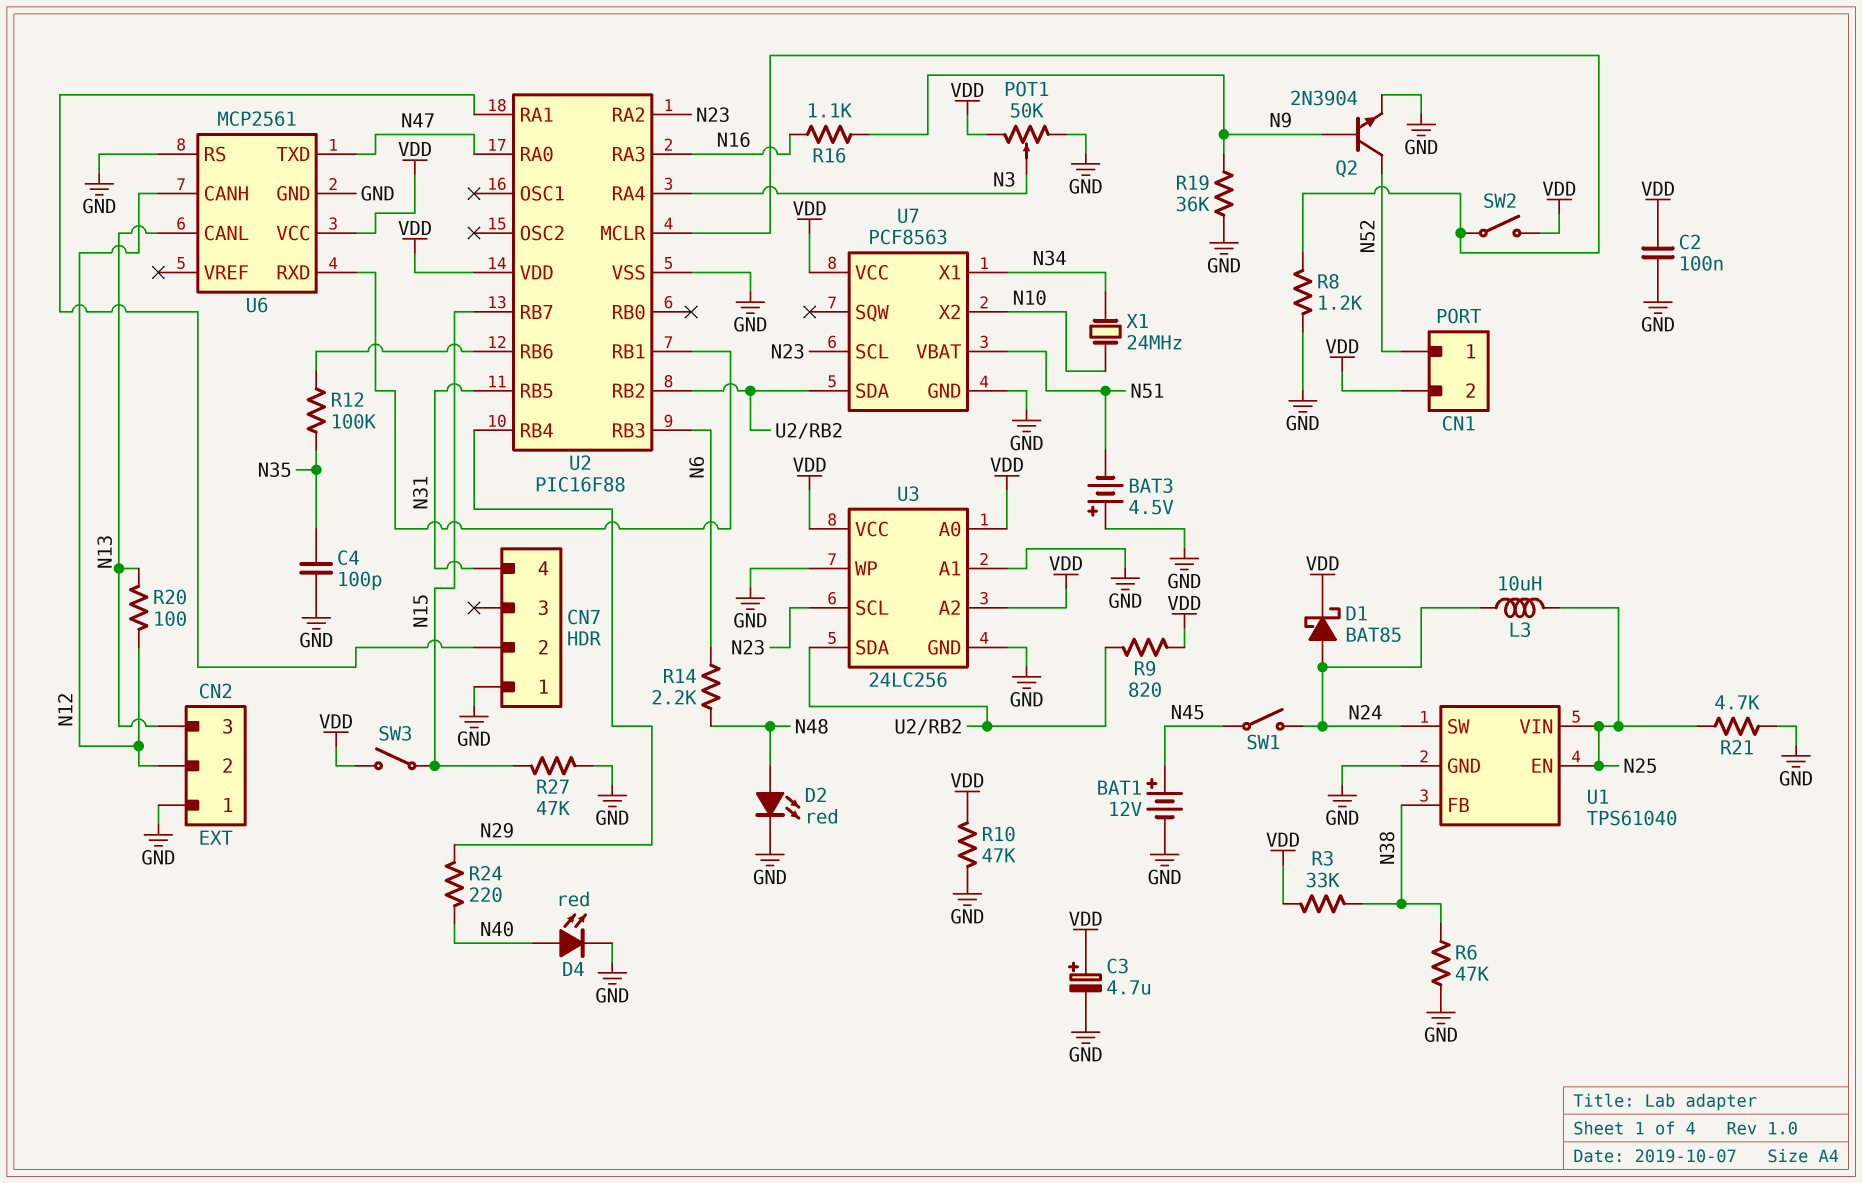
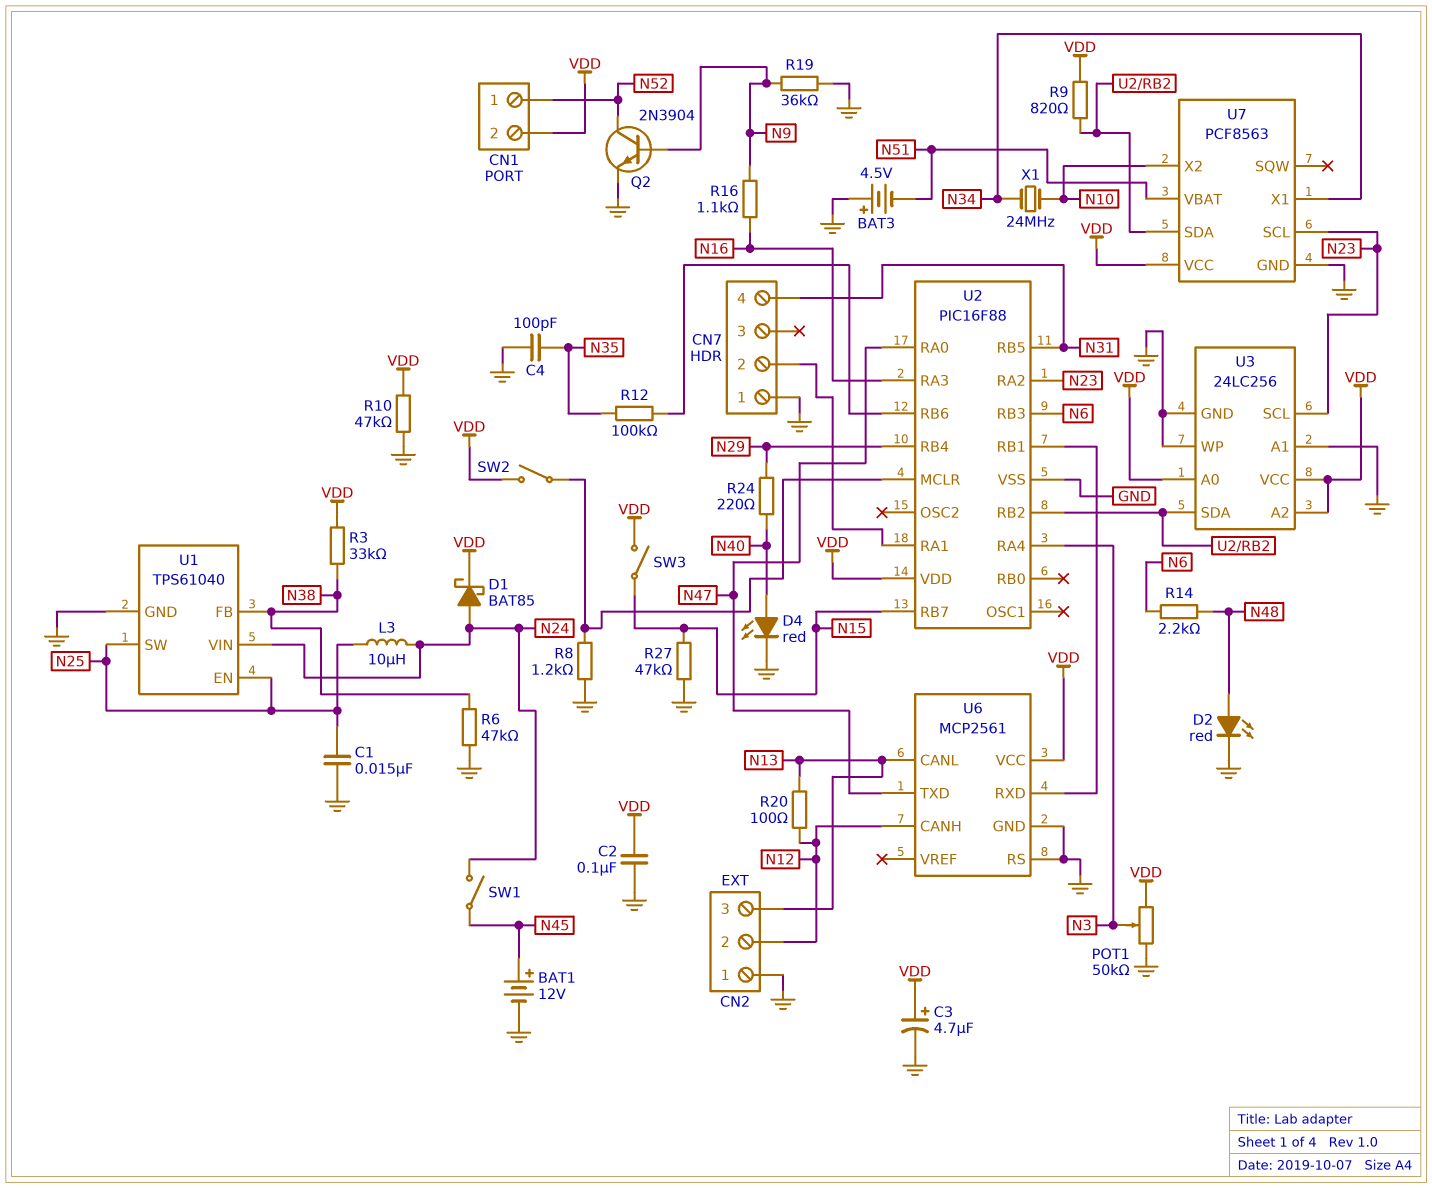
C1: none -> 15nF (GND, N25)
R21: 4.7k (GND, N25) -> none
U1 pin SW: N24 -> N25
U1 pin VIN: N25 -> N24

